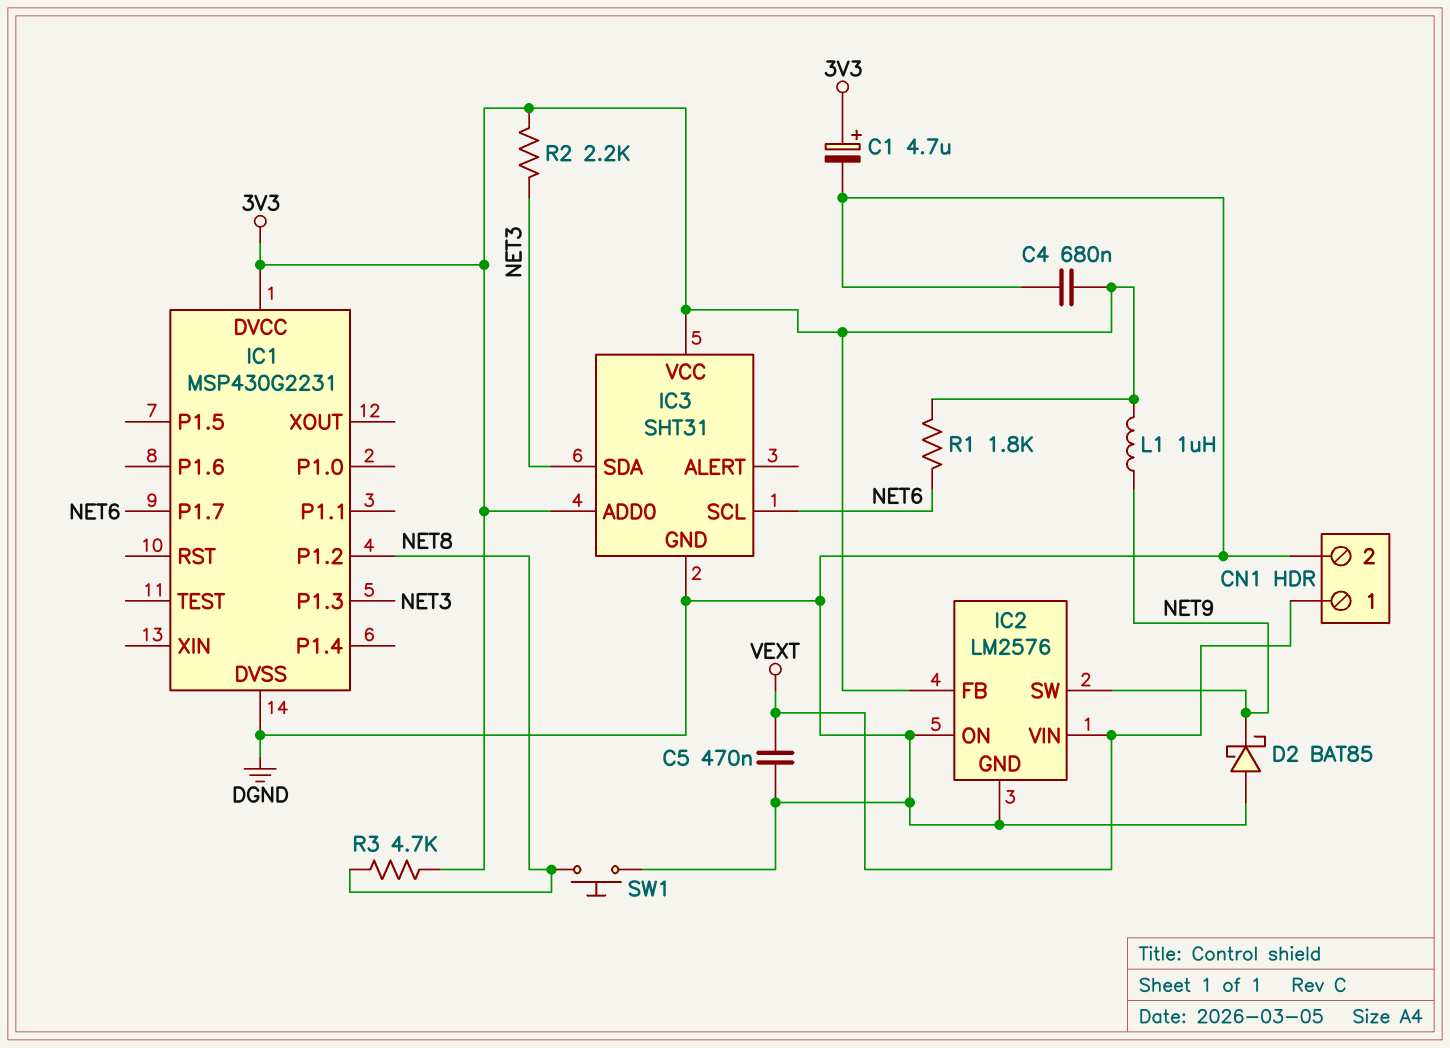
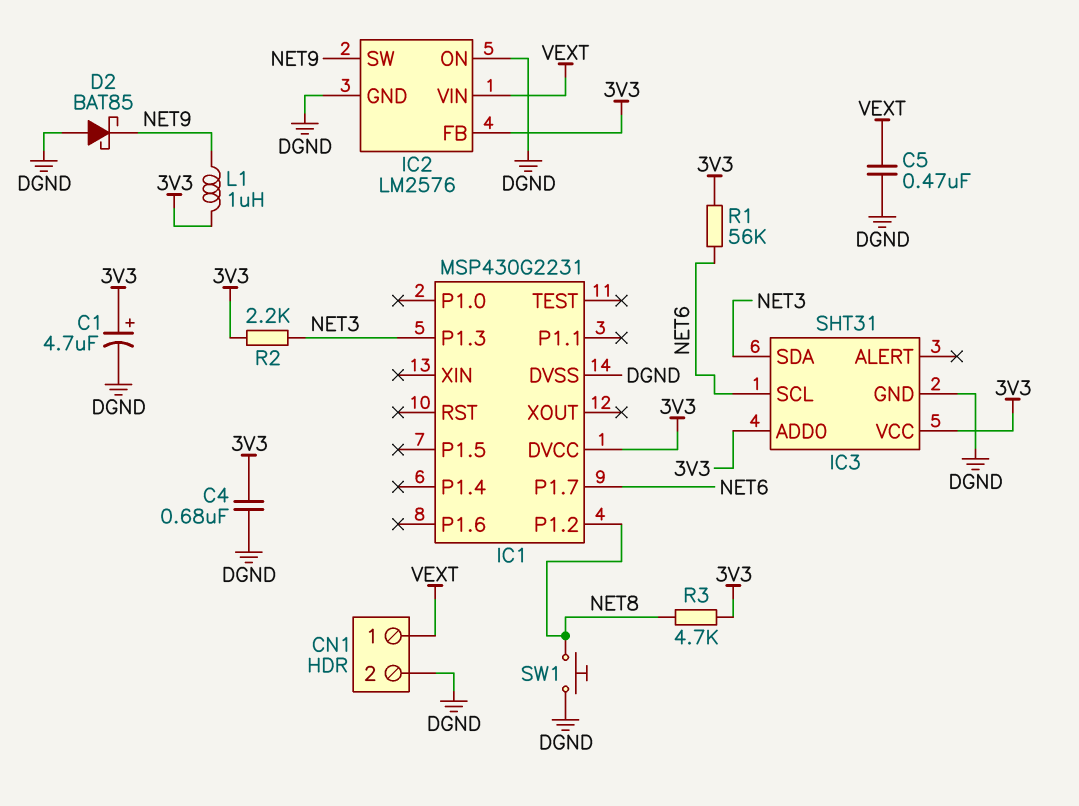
R1: 1.8k (3V3, NET6) -> 56k (3V3, NET6)

